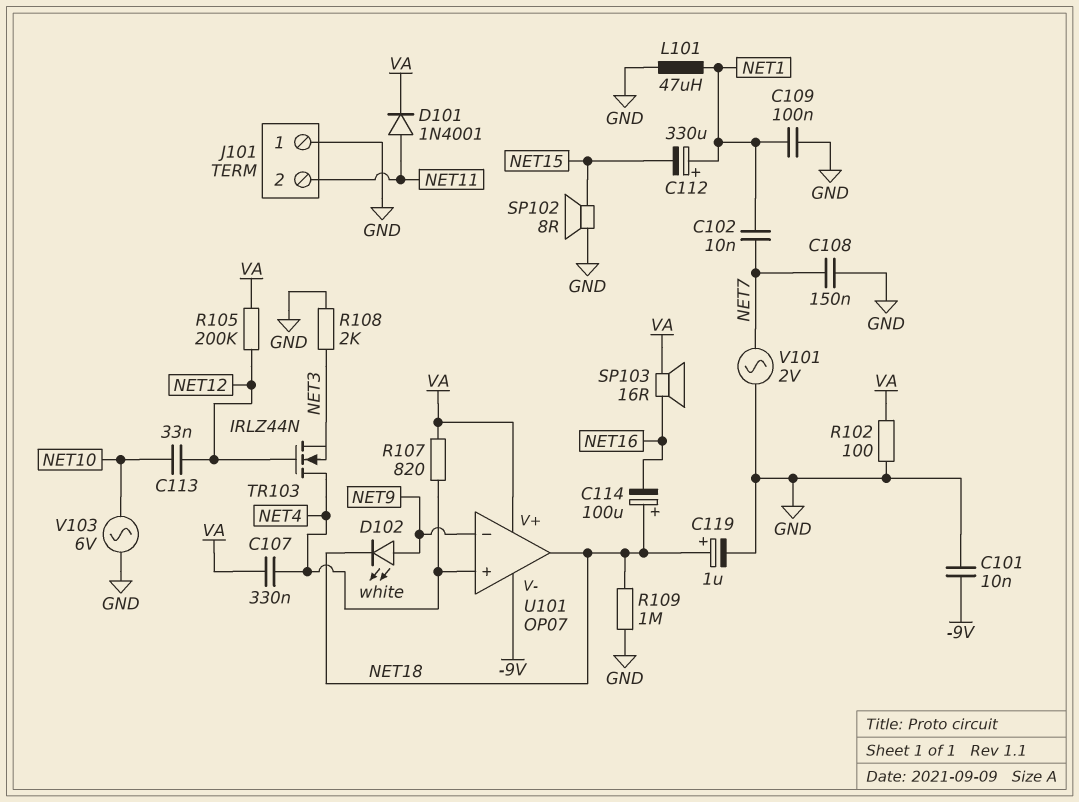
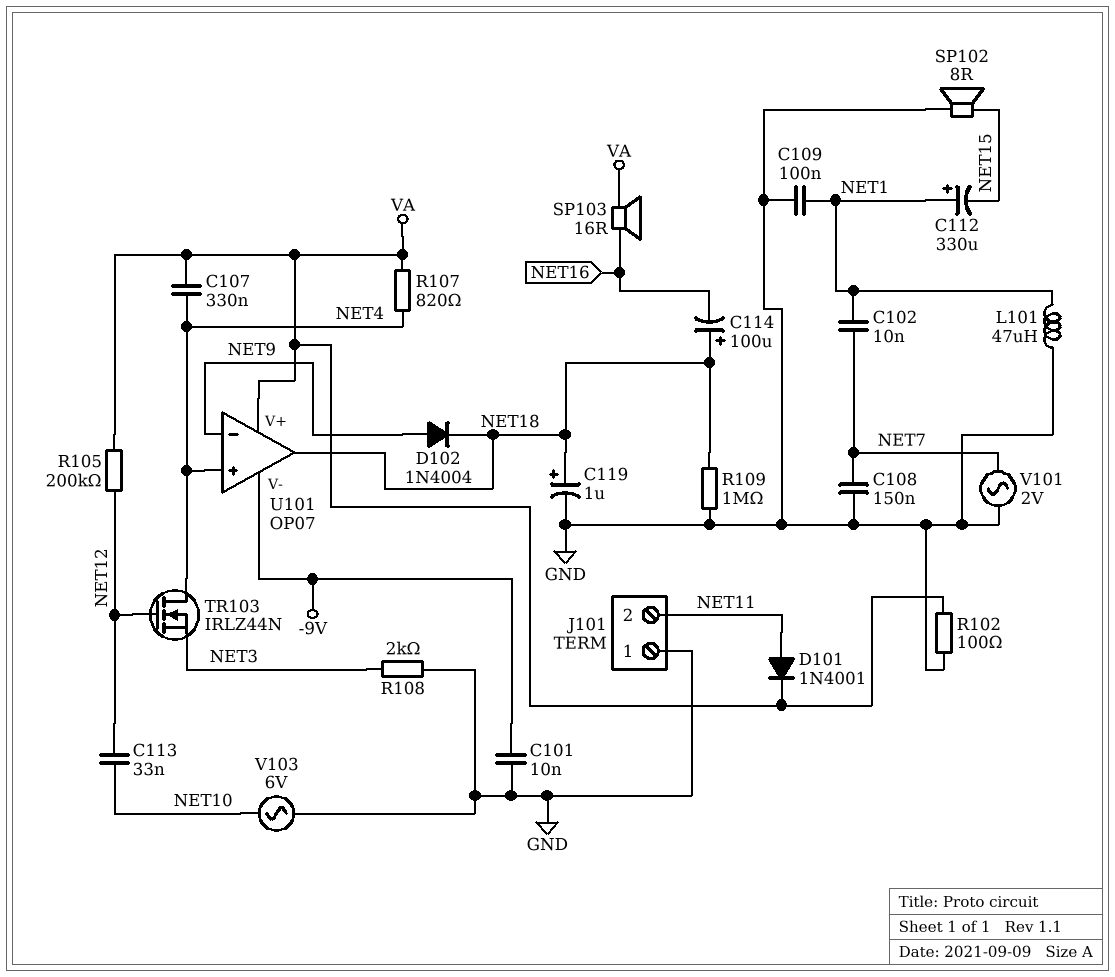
D102: LED white (A NET9, K NET18) -> diode 1N4004 (A NET9, K NET18)

